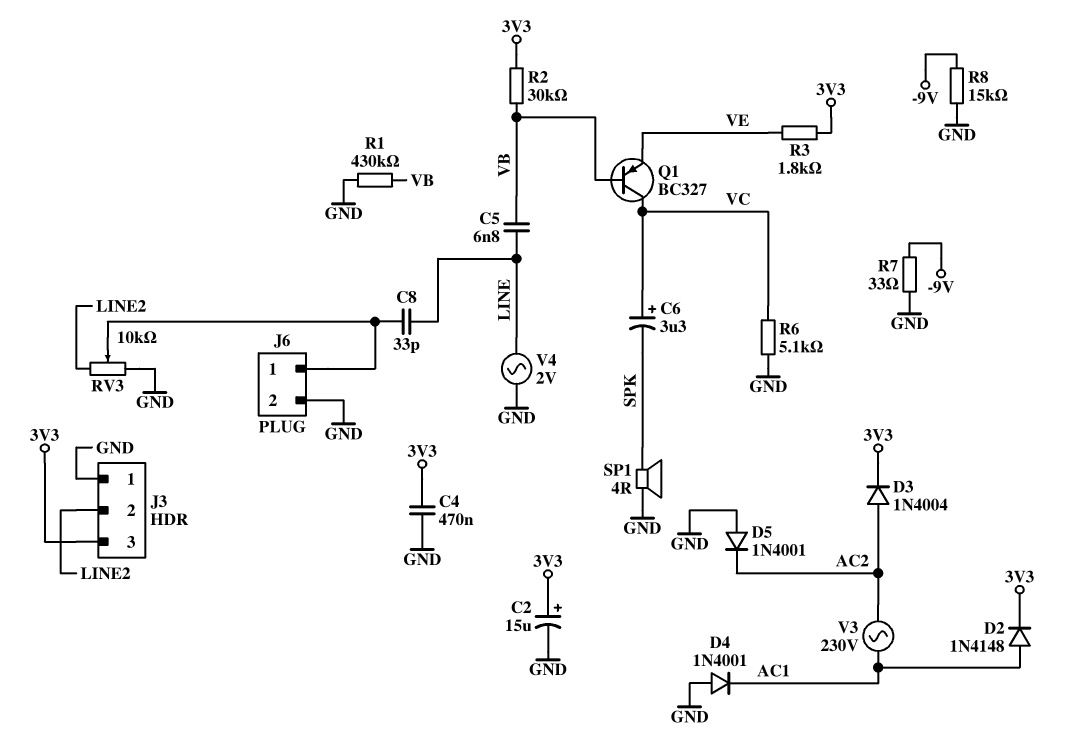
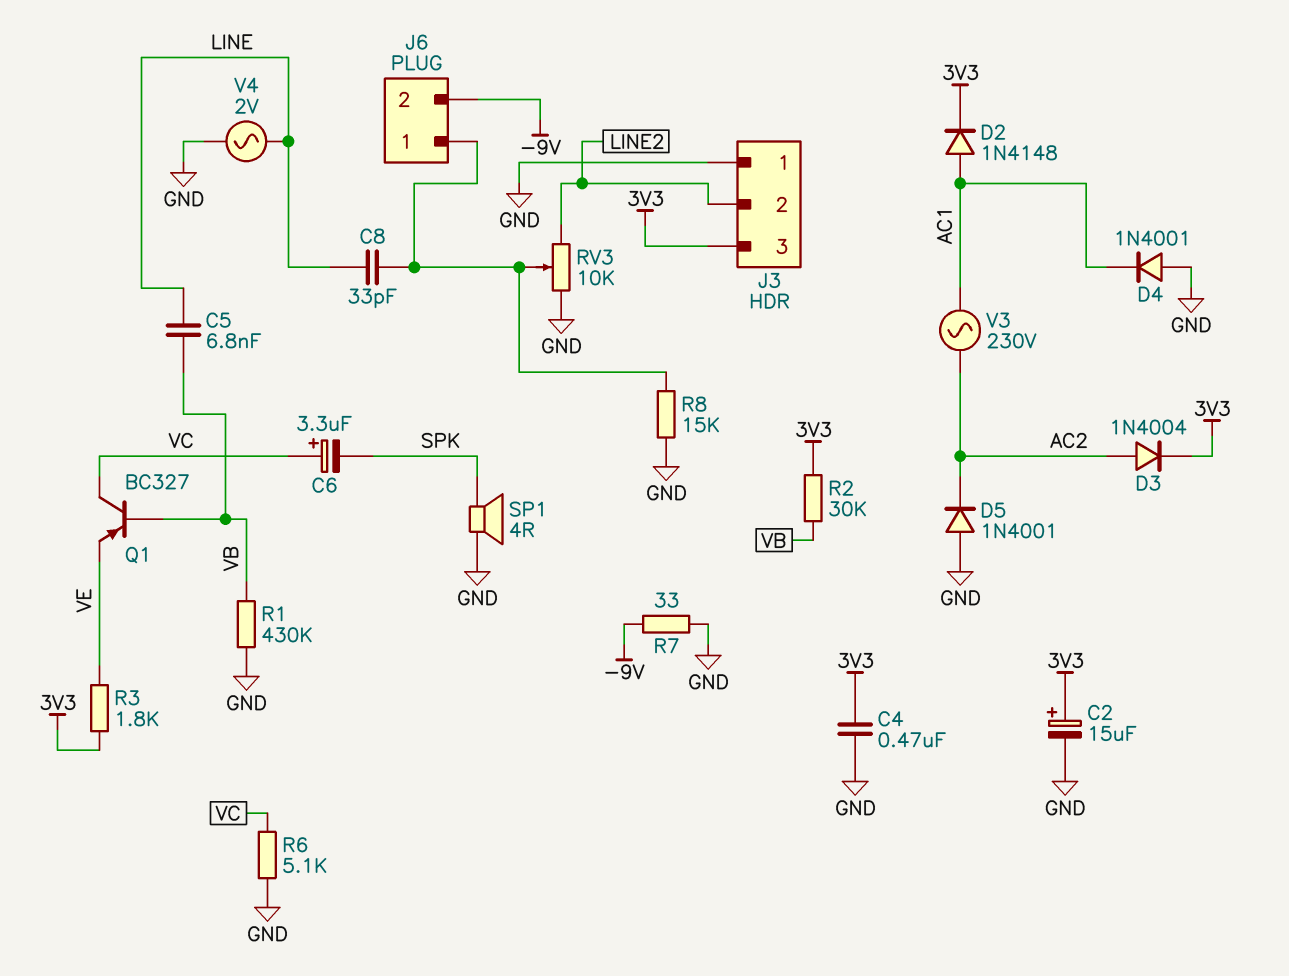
J6 pin 2: GND -> -9V
R8: 15k (-9V, GND) -> 15k (GND, J6/1)

